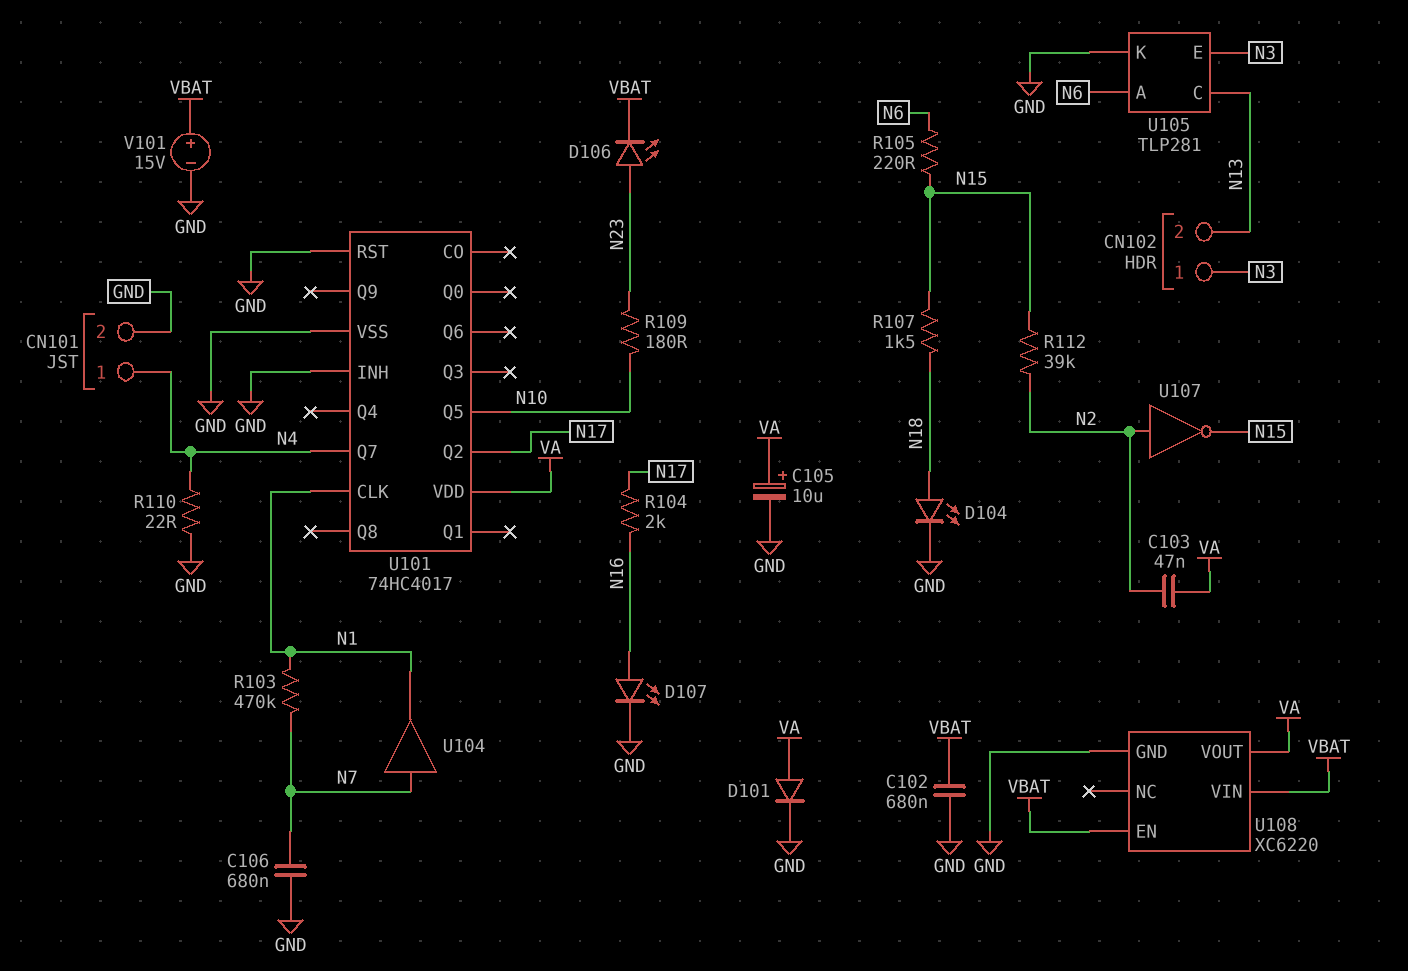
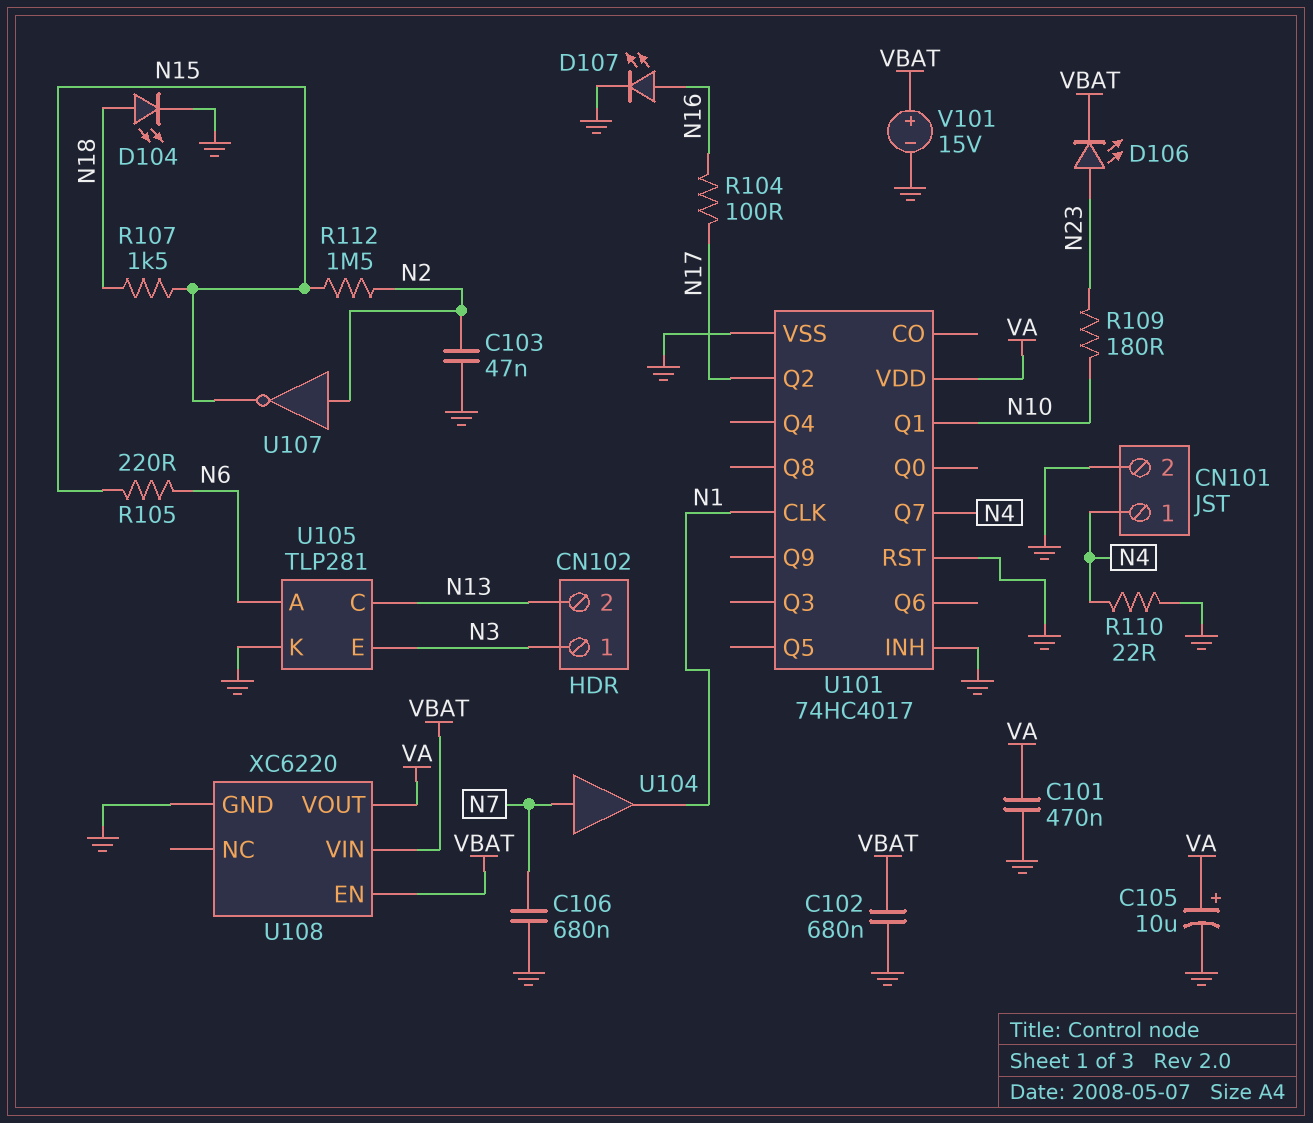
C101: none -> 470nF (GND, VA)
C103: 47nF (N2, VA) -> 47nF (GND, N2)
D101: diode (A VA, K GND) -> none
R103: 470k (N1, N7) -> none
R104: 2k (N16, N17) -> 100 (N16, N17)
R112: 39k (N2, N15) -> 1.5M (N2, N15)
U101 pin Q1: none -> N10
U101 pin Q5: N10 -> none

